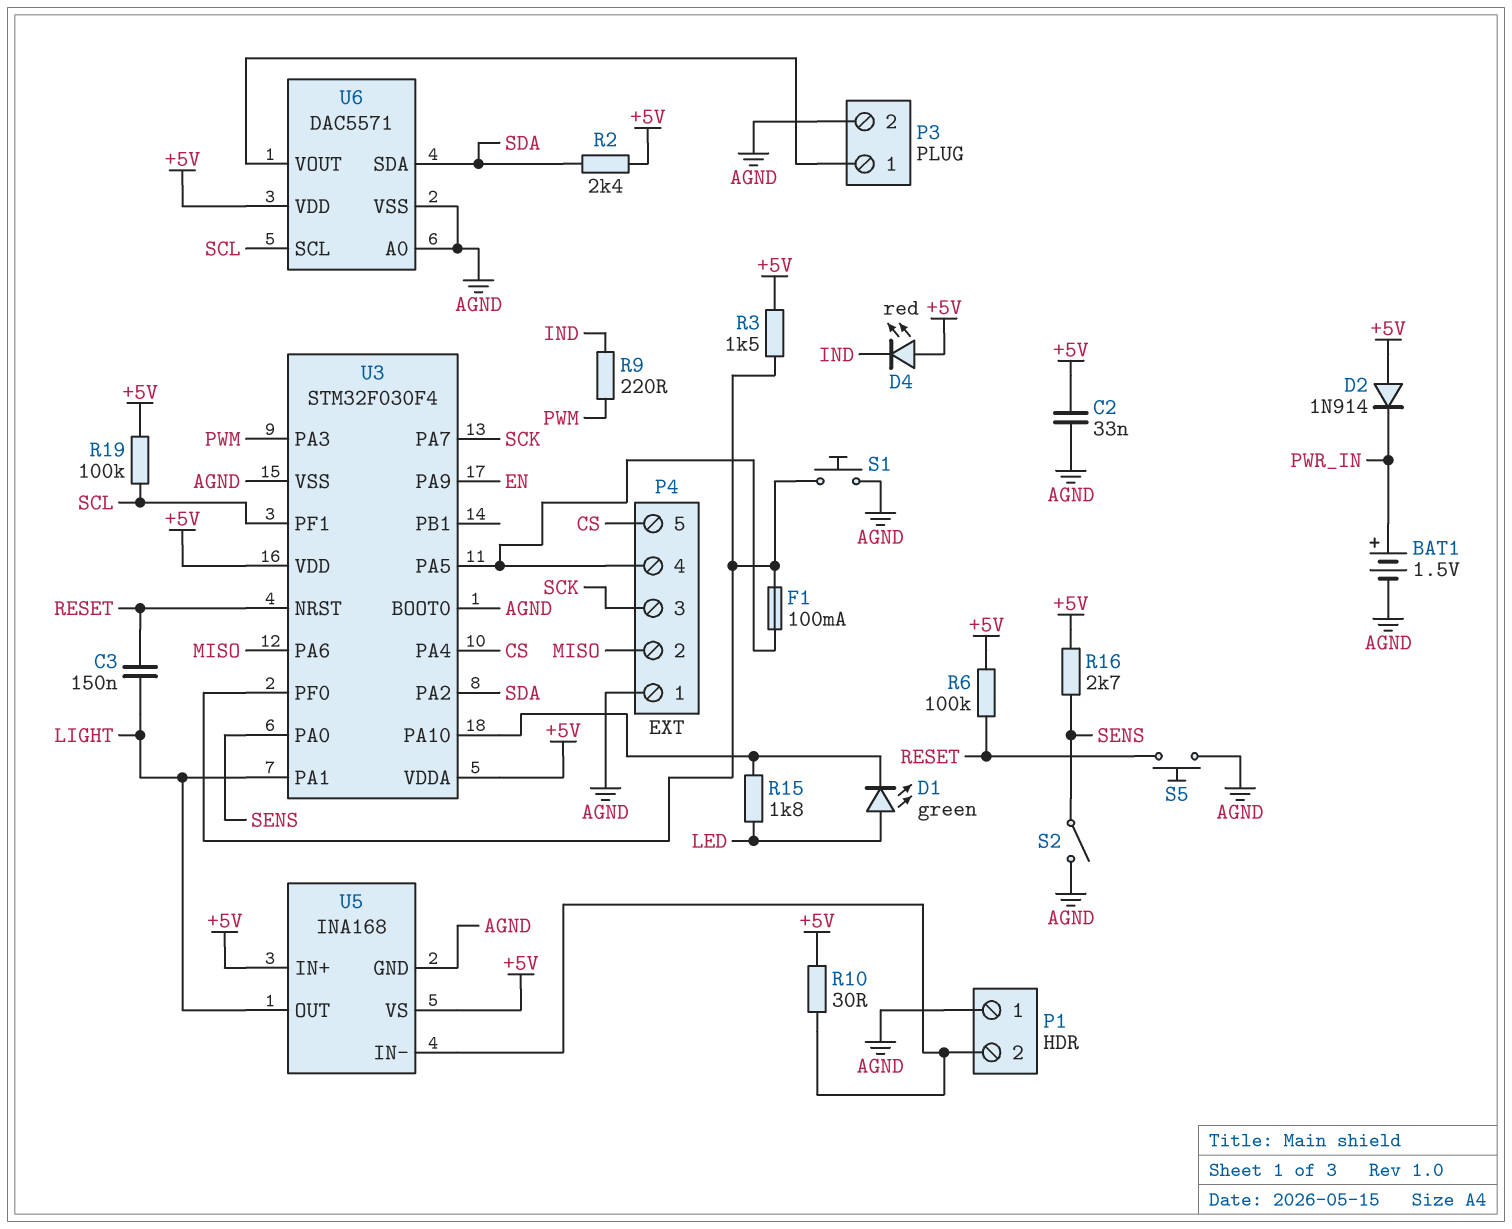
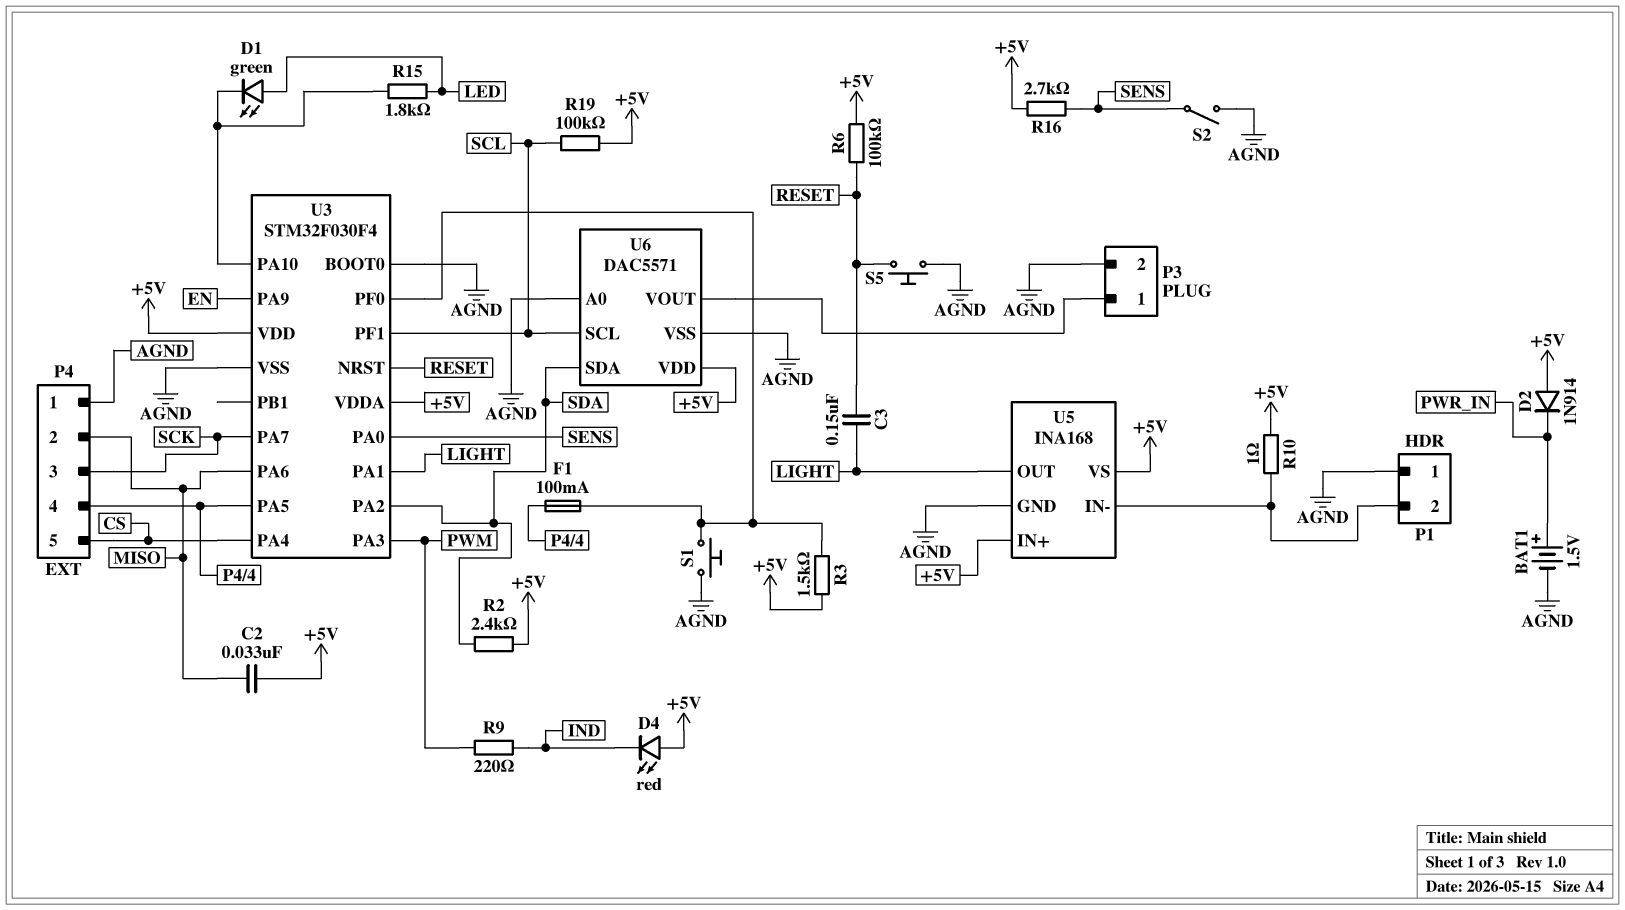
C2: 33nF (+5V, AGND) -> 33nF (+5V, MISO)
R10: 30 (+5V, P1/2) -> 1 (+5V, P1/2)

